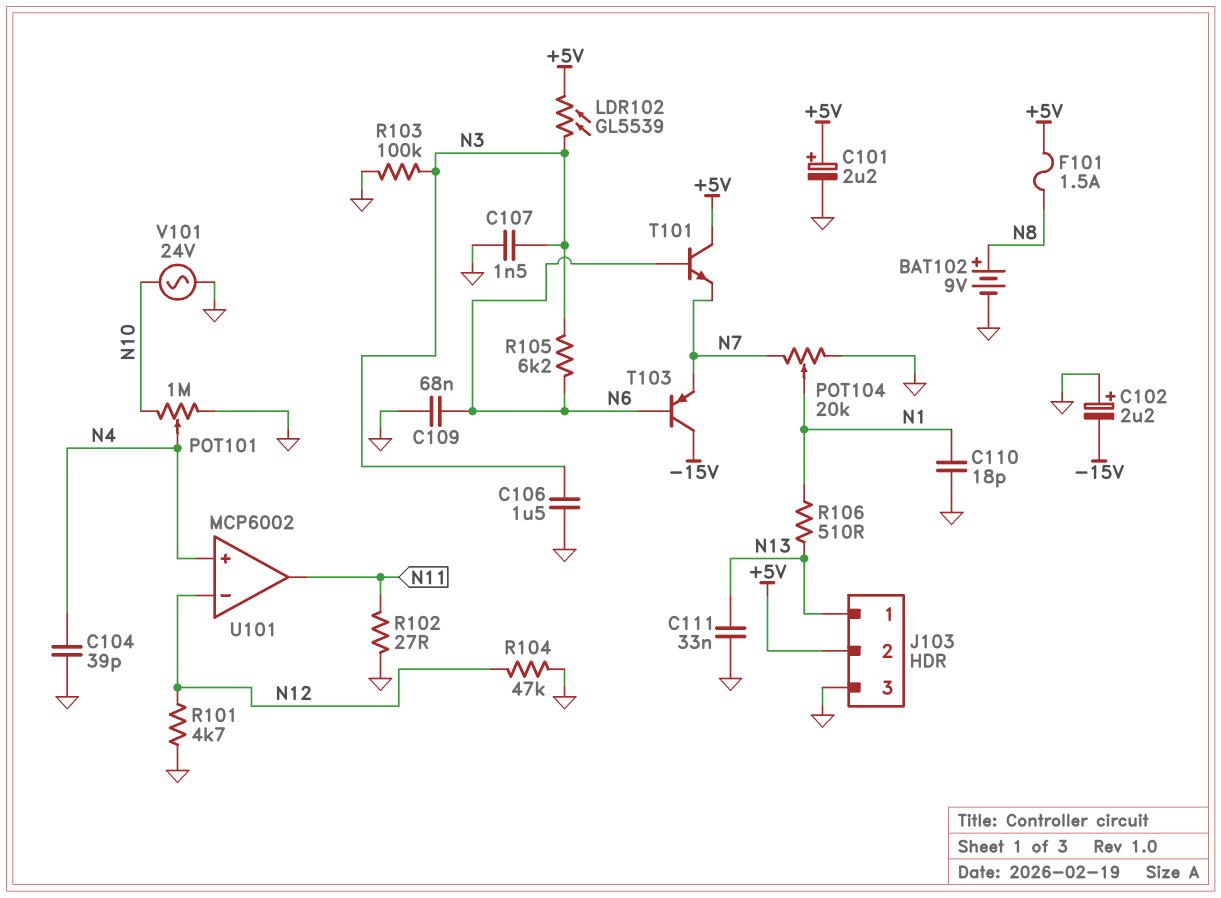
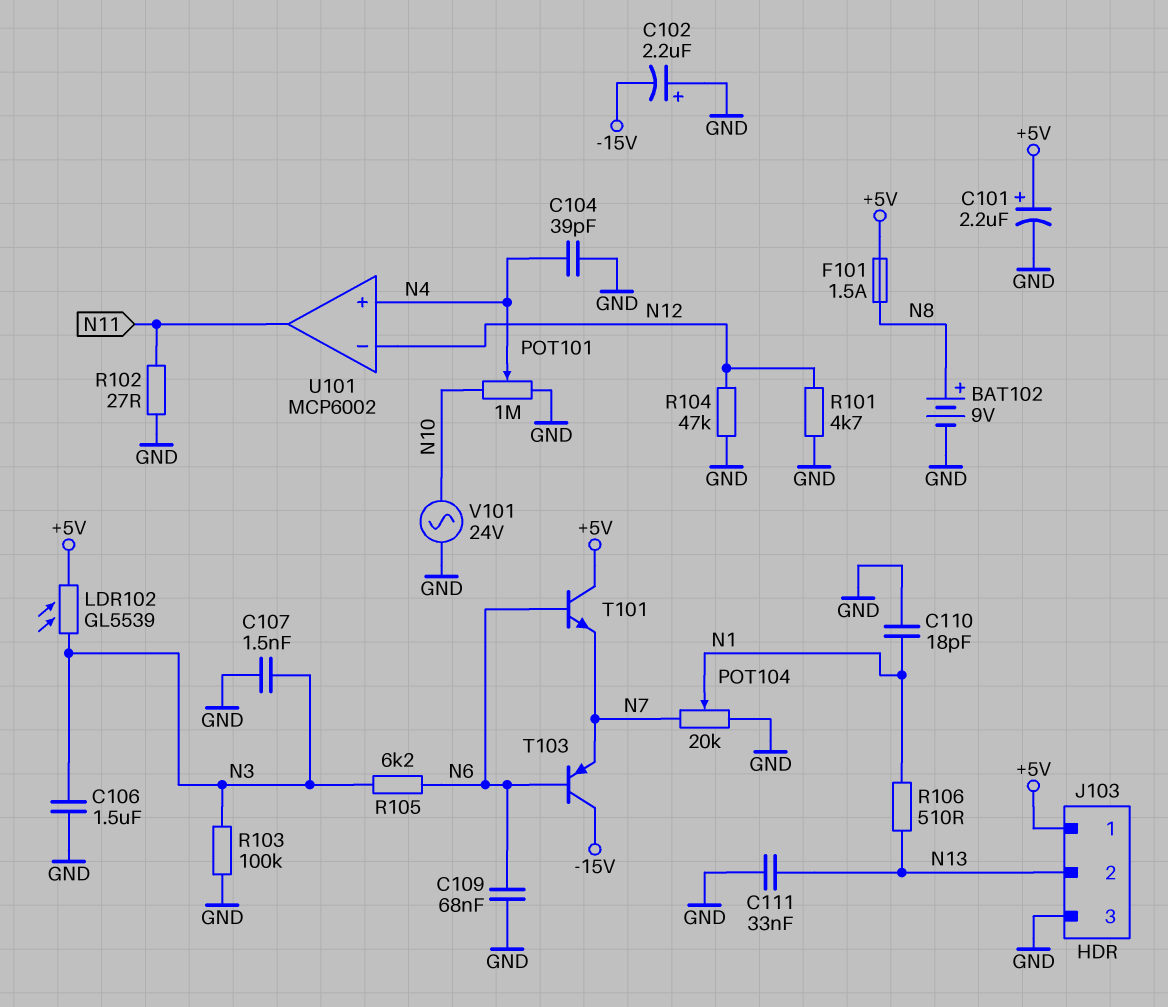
J103 pin 1: N13 -> +5V
J103 pin 2: +5V -> N13

